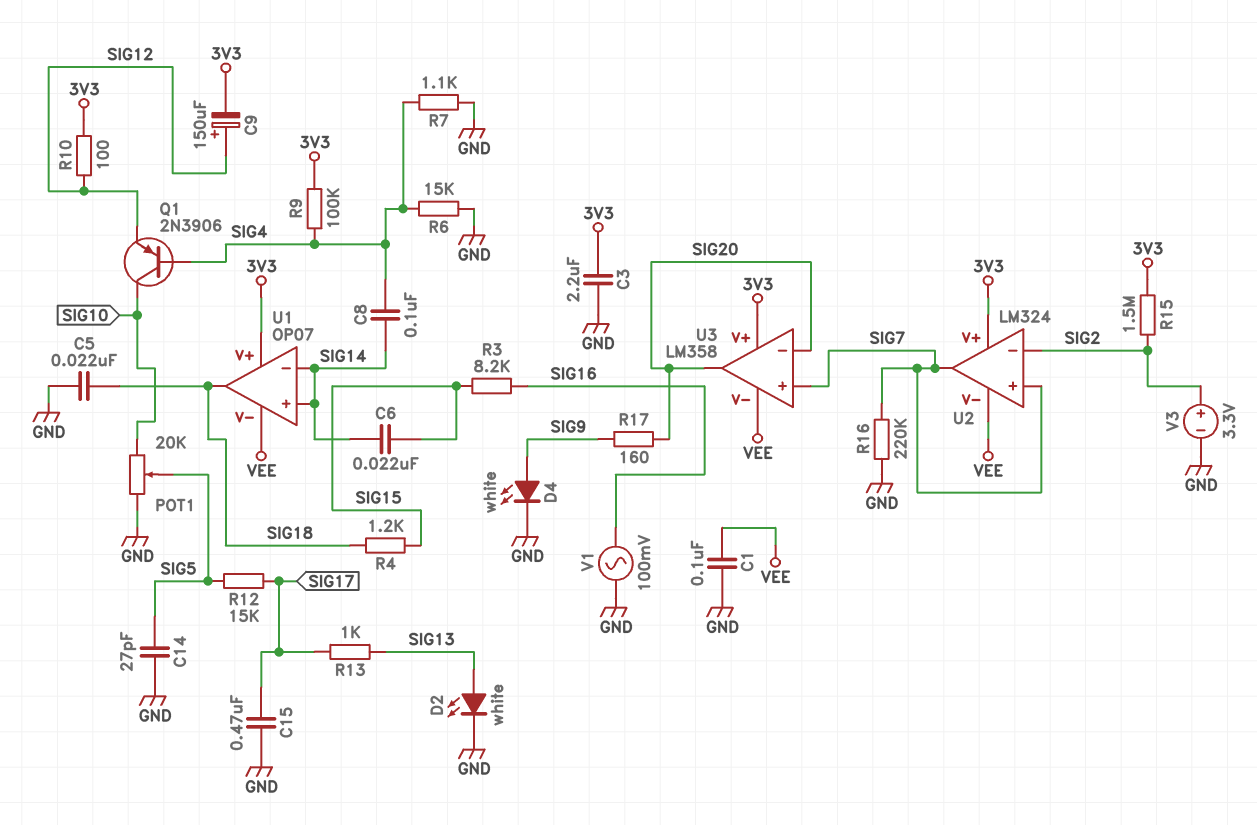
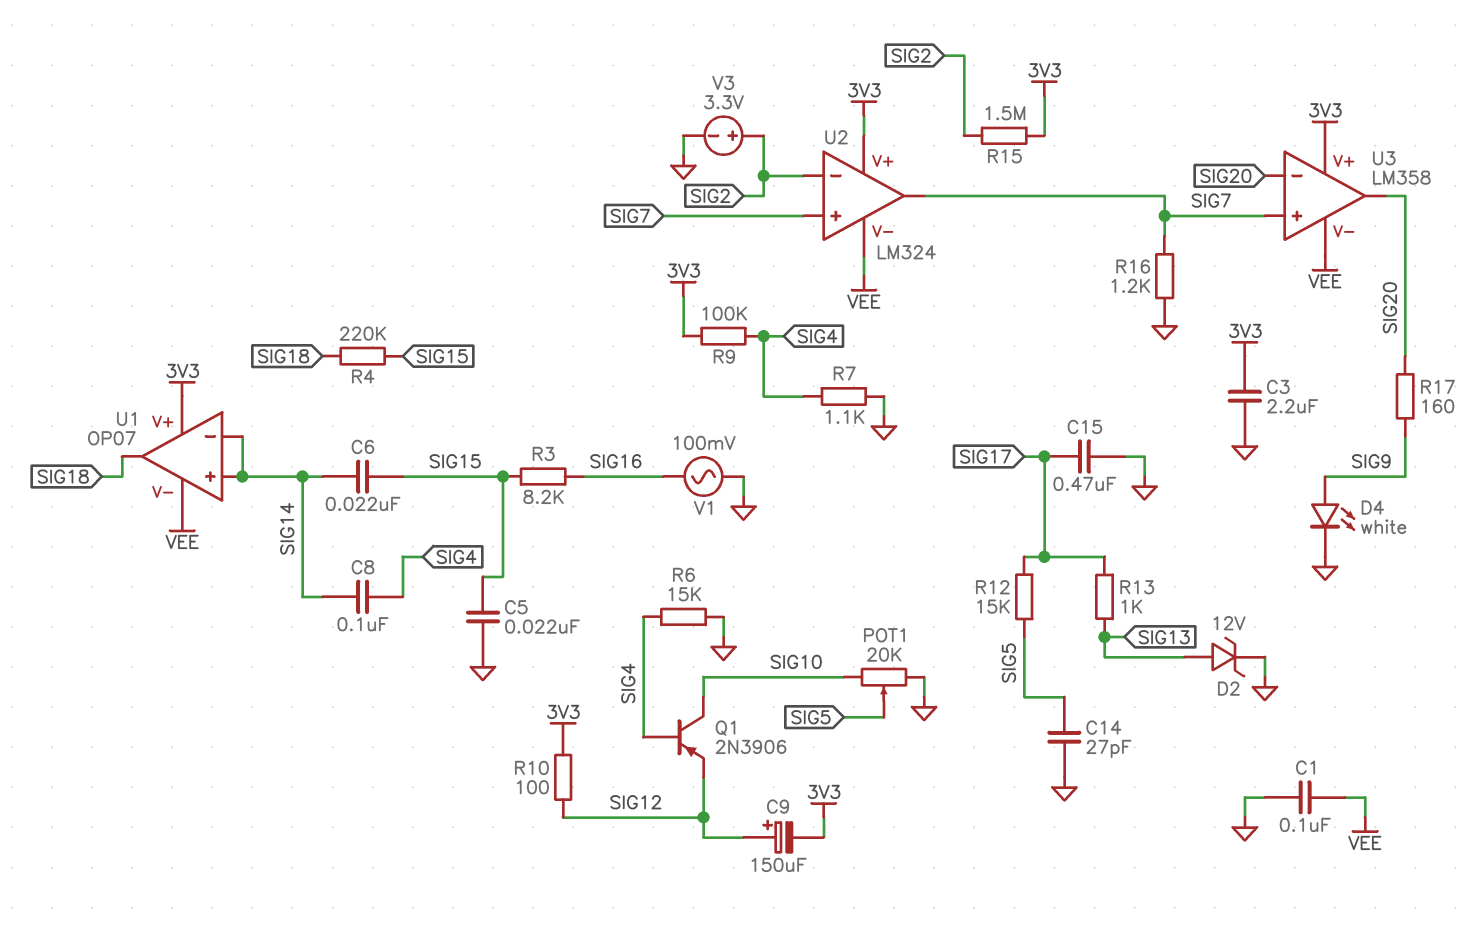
C5: 22nF (GND, SIG18) -> 22nF (GND, SIG15)
D2: LED white (A SIG13, K GND) -> zener 12V (A SIG13, K GND)
R4: 1.2k (SIG15, SIG18) -> 220k (SIG15, SIG18)
R16: 220k (GND, SIG7) -> 1.2k (GND, SIG7)

